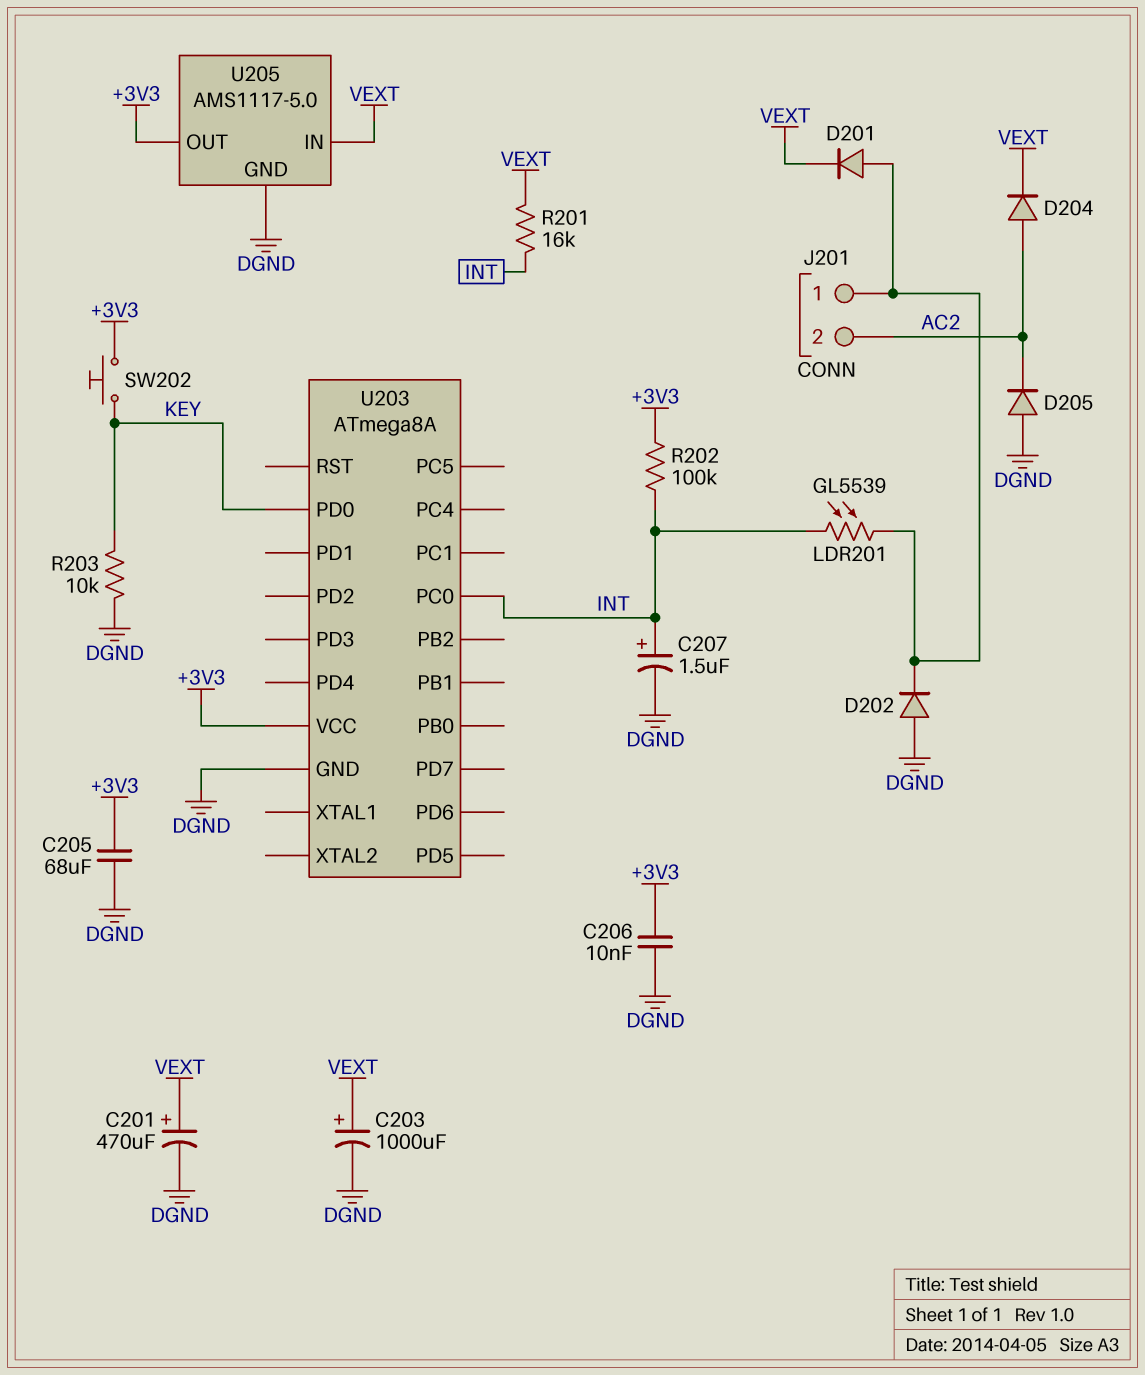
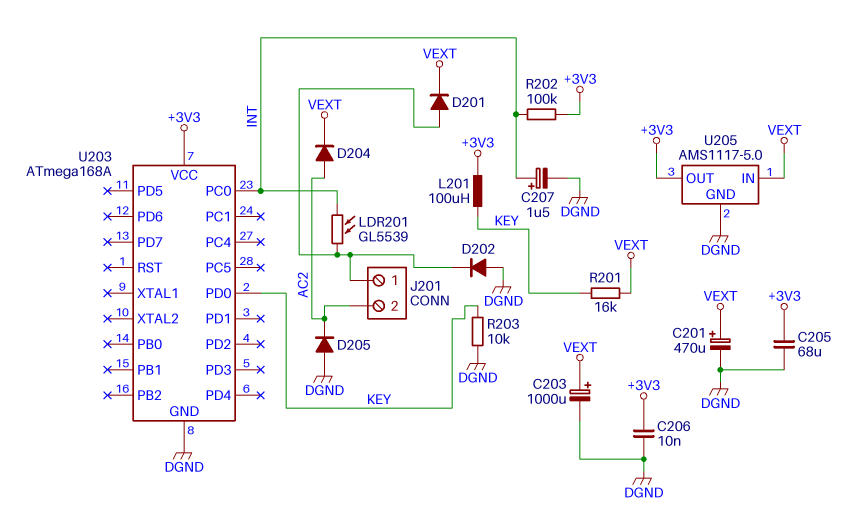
L201: none -> 100uH (+3V3, KEY)
R201: 16k (INT, VEXT) -> 16k (KEY, VEXT)
SW202: button (+3V3, KEY) -> none
U203: ATmega8A -> ATmega168A

